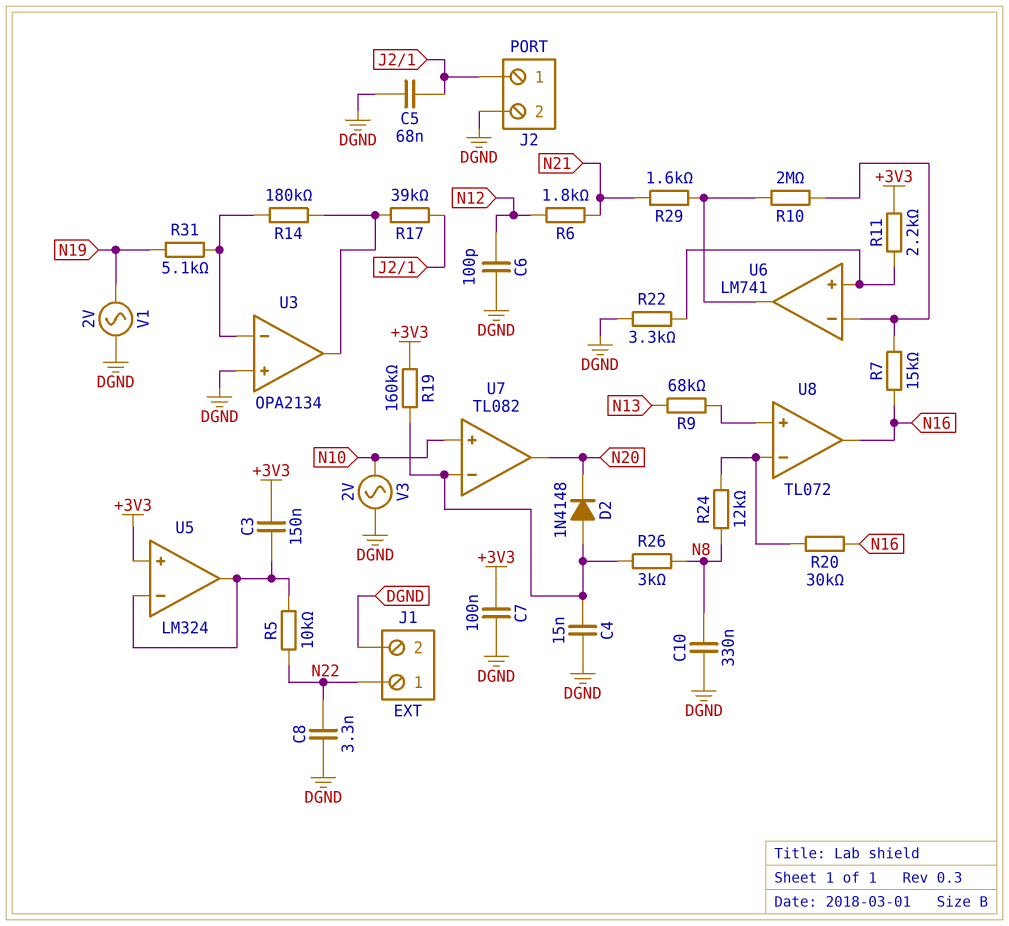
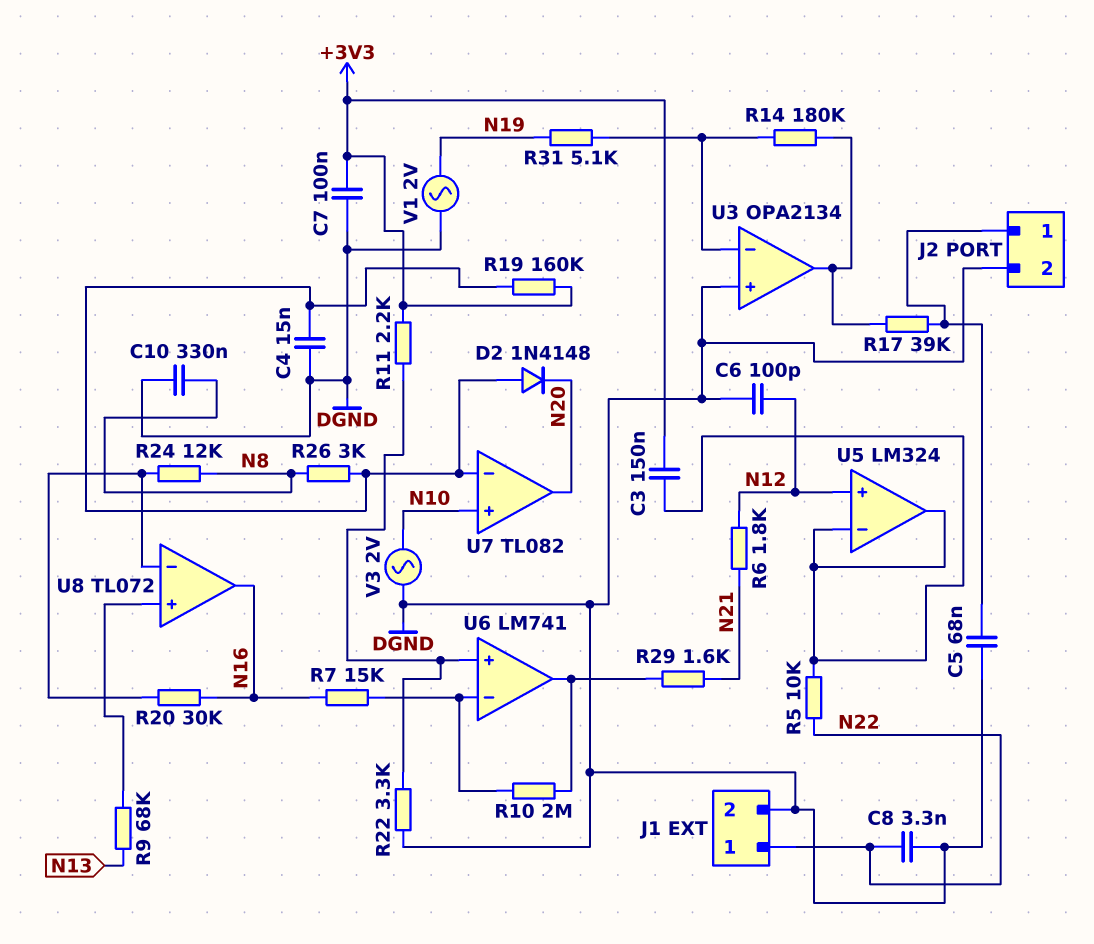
U5 pin in+: +3V3 -> N12

